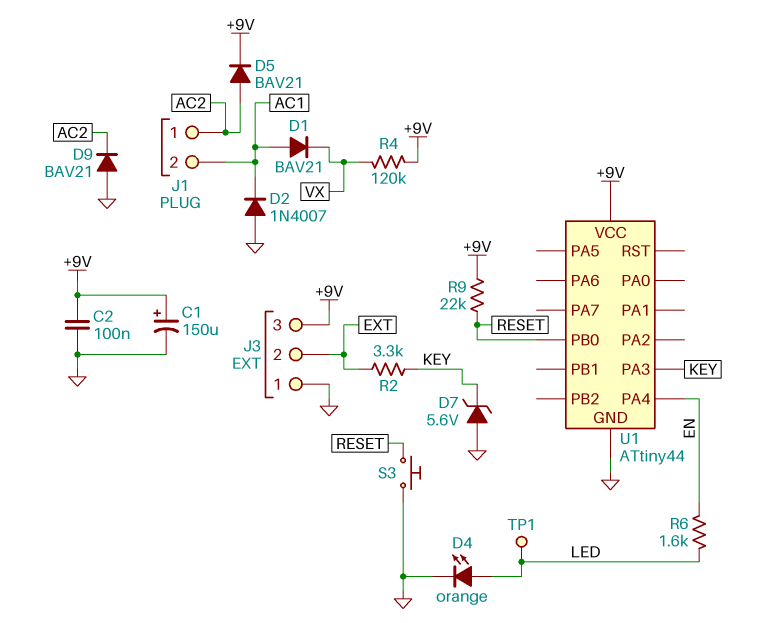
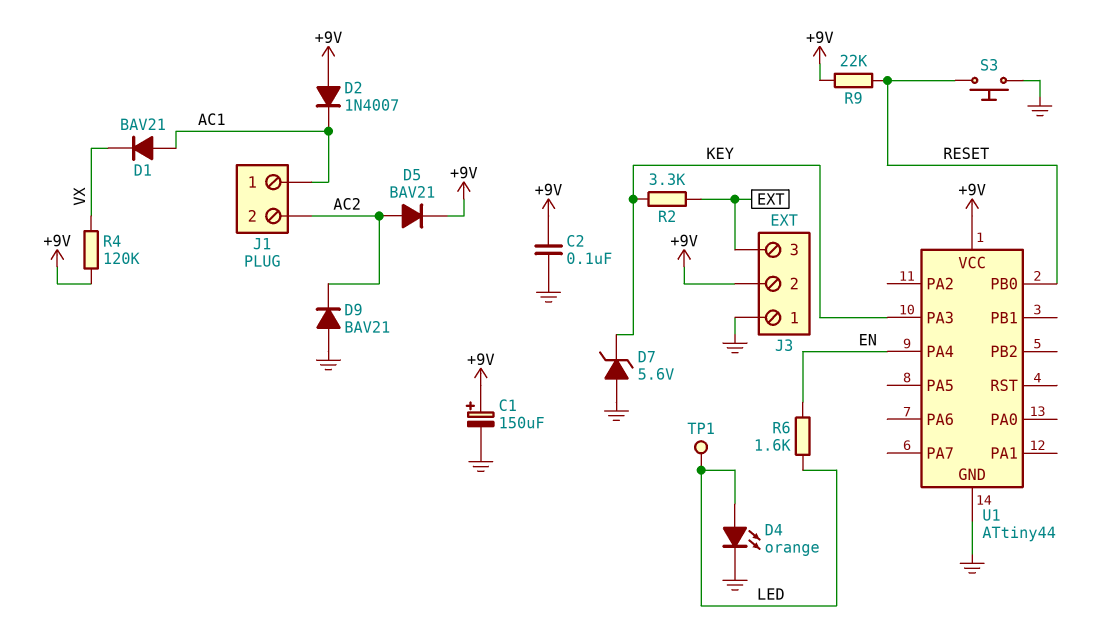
D2: diode 1N4007 (A GND, K AC1) -> diode 1N4007 (A +9V, K AC1)
J1 pin 1: AC2 -> AC1
J1 pin 2: AC1 -> AC2
J3 pin 2: EXT -> +9V
J3 pin 3: +9V -> EXT

